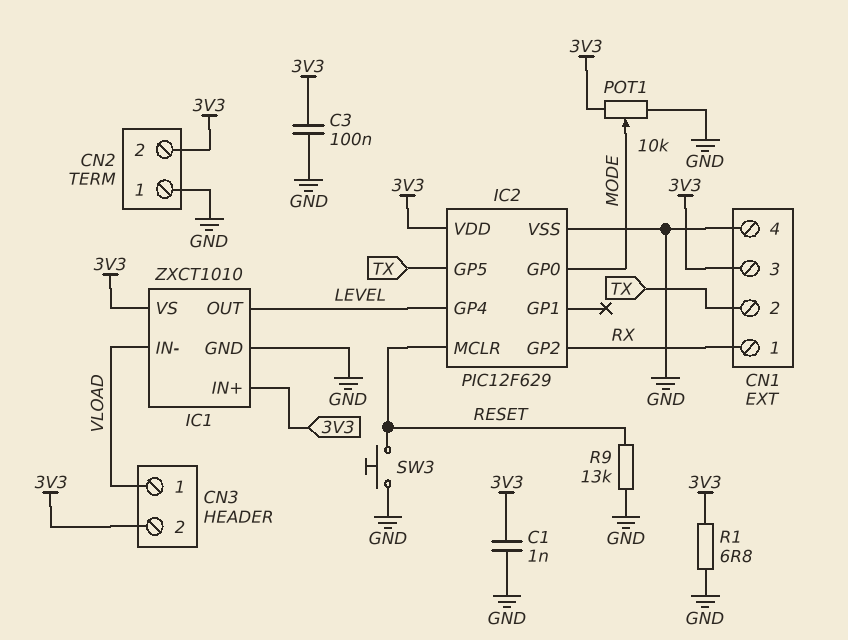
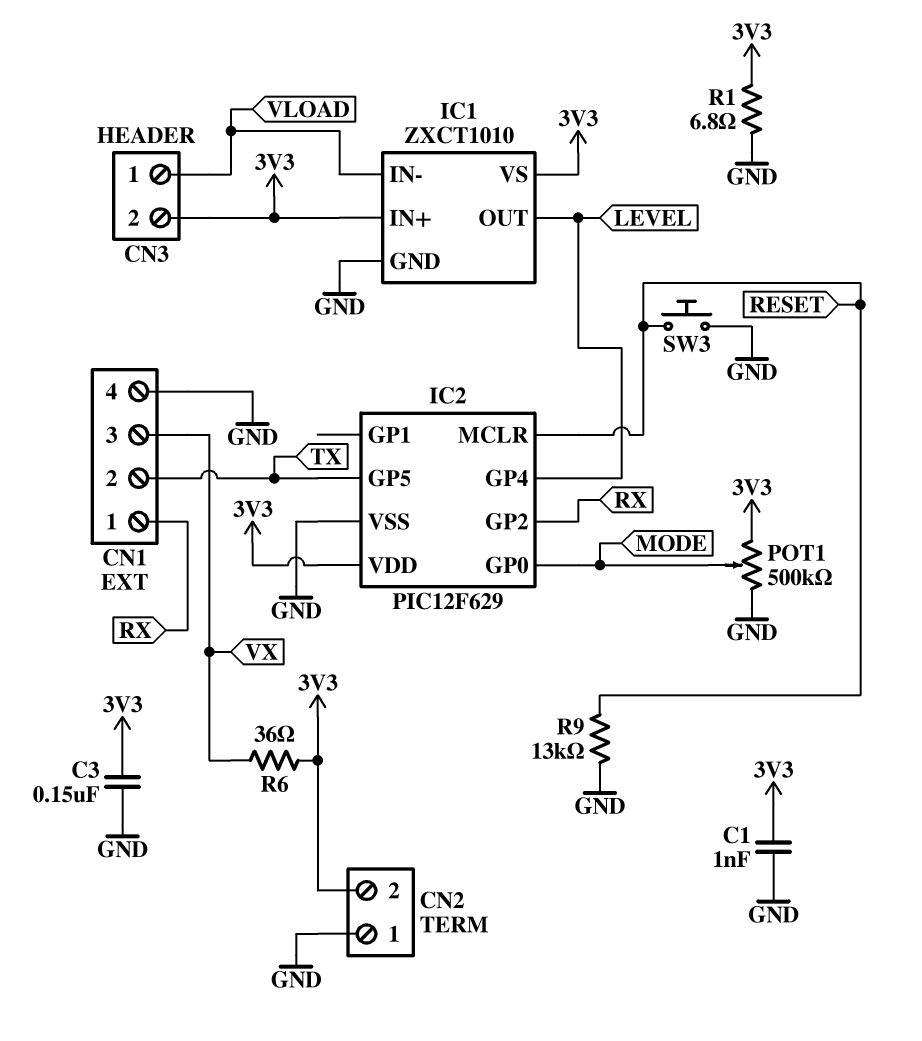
C3: 100nF (3V3, GND) -> 150nF (3V3, GND)
CN1 pin 3: 3V3 -> VX
POT1: 10k (3V3, GND, wiper MODE) -> 500k (3V3, GND, wiper MODE)
R6: none -> 36 (3V3, VX)

